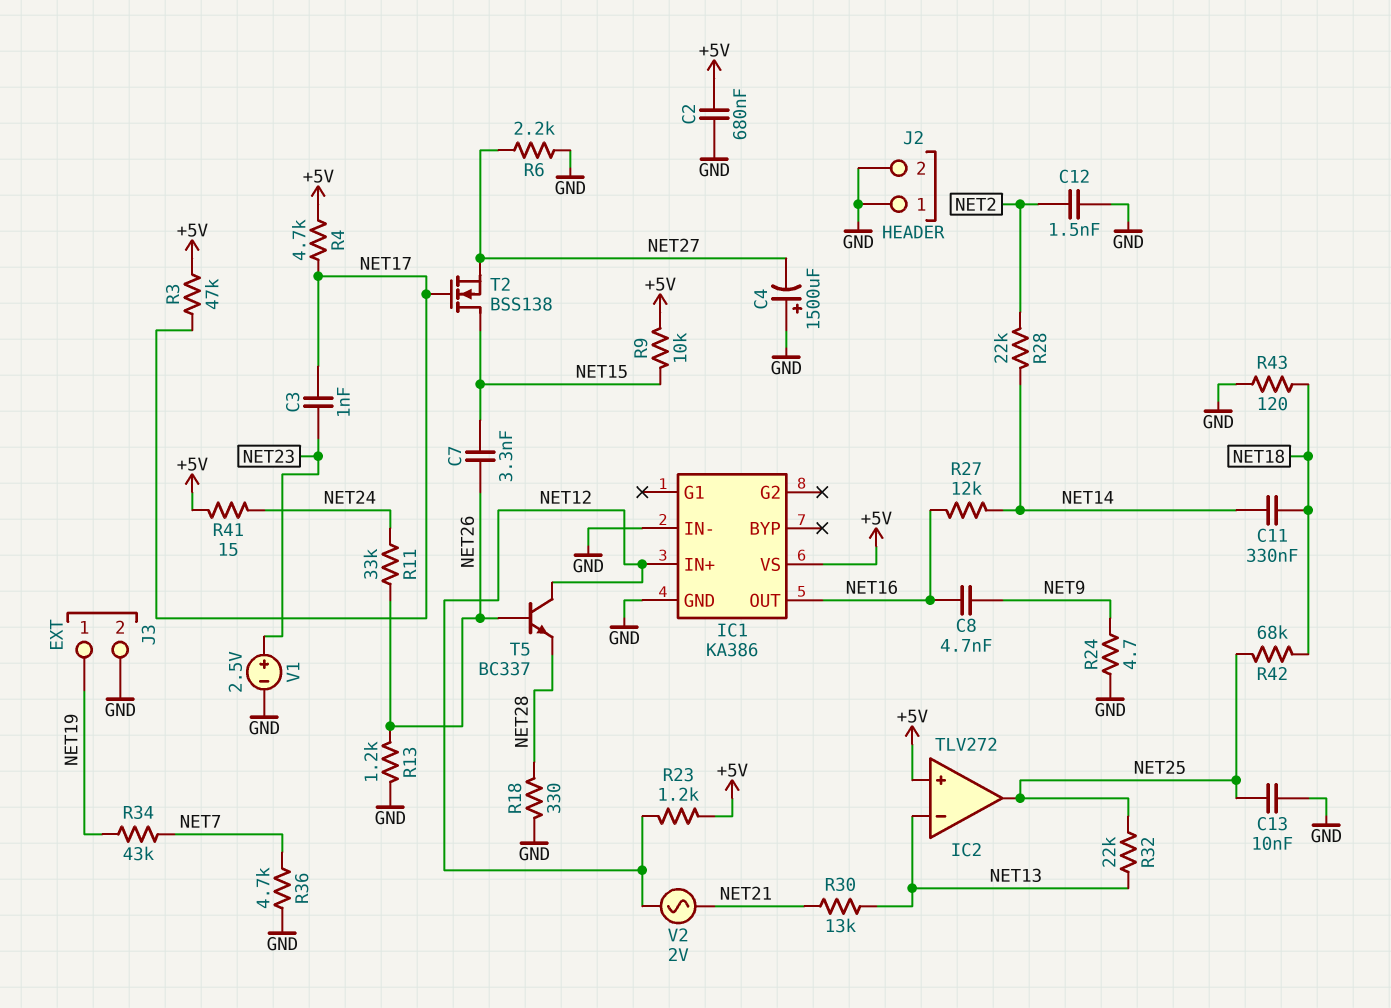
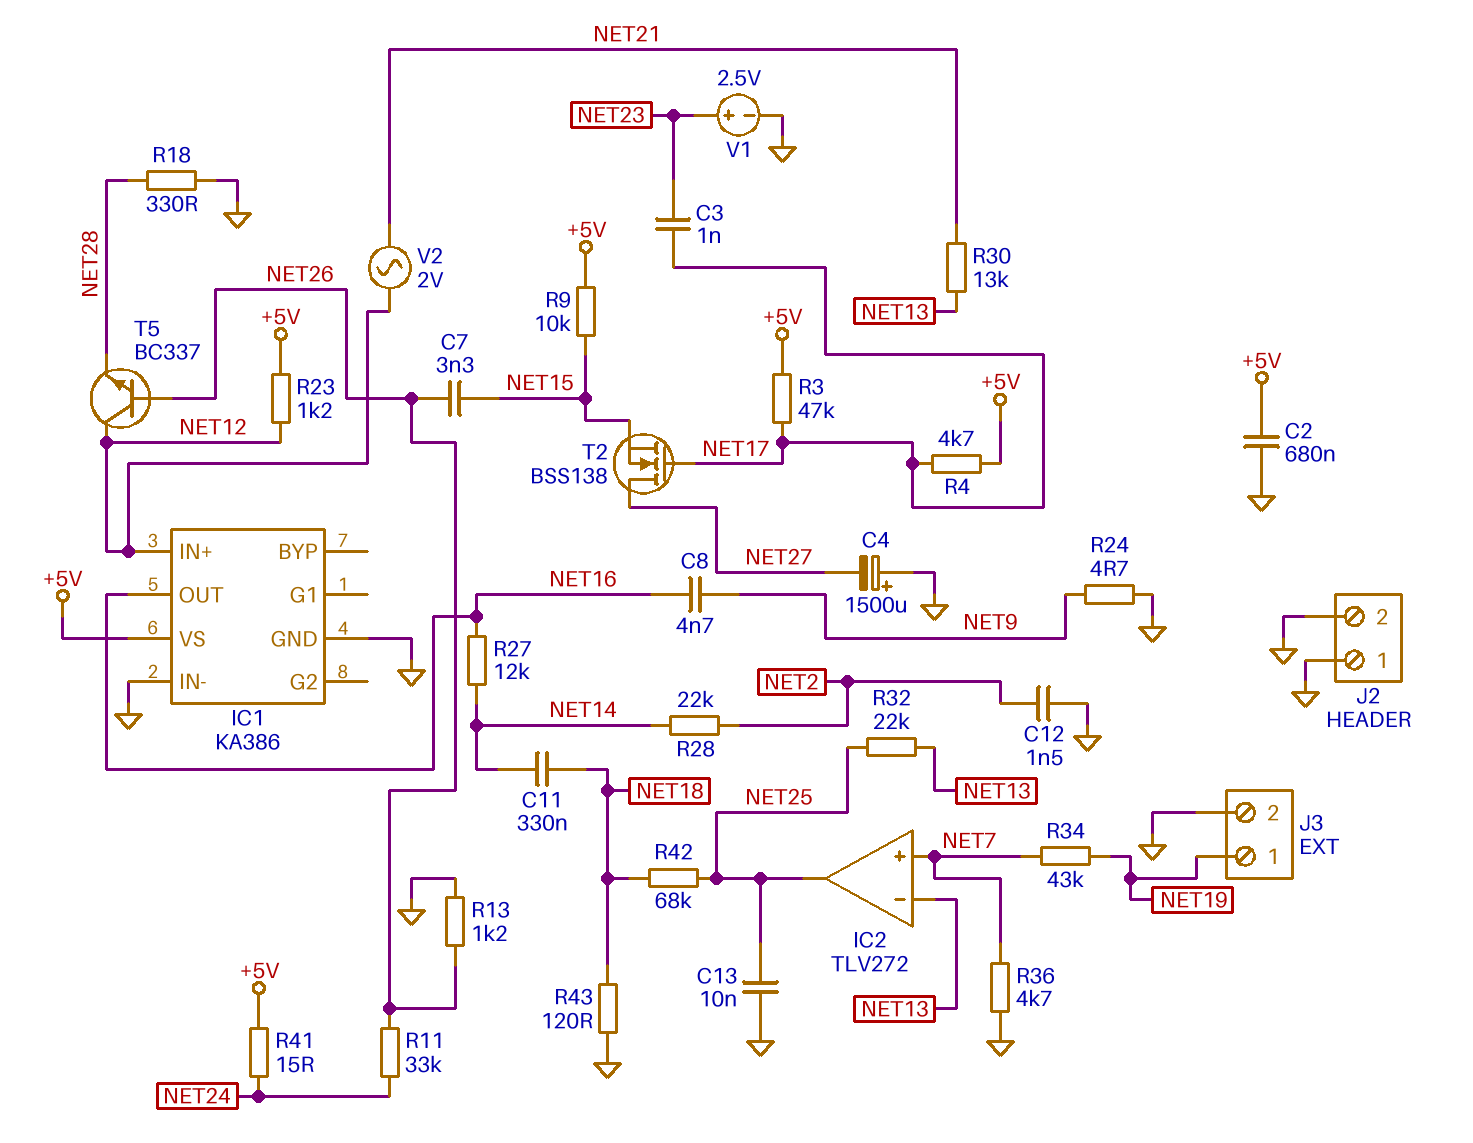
IC2 pin in+: +5V -> NET7
R6: 2.2k (GND, NET27) -> none
T2: NMOS BSS138 (G NET17, D NET15, S NET27) -> NMOS BSS138 (G NET17, D NET27, S NET15)

